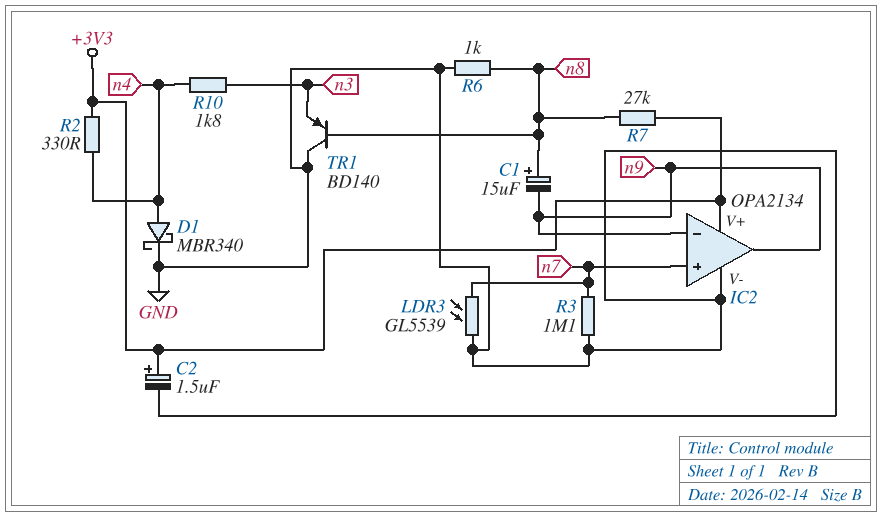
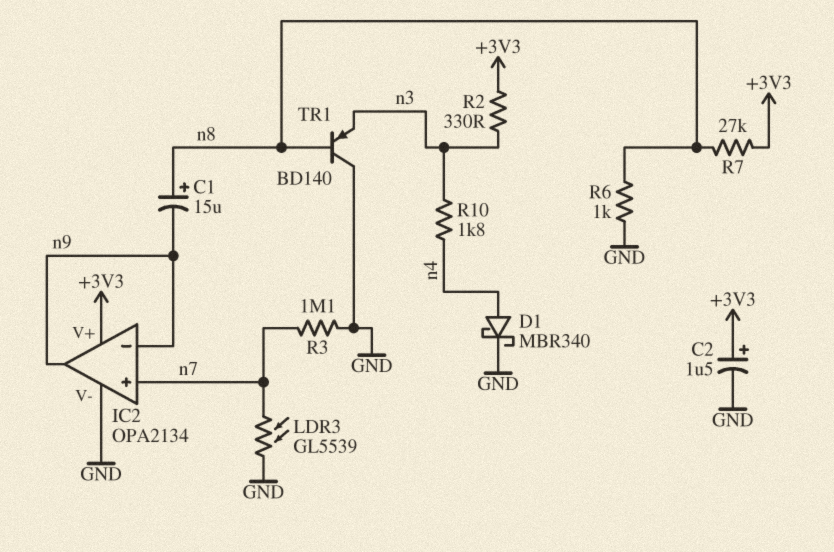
R2: 330 (+3V3, n4) -> 330 (+3V3, n3)

